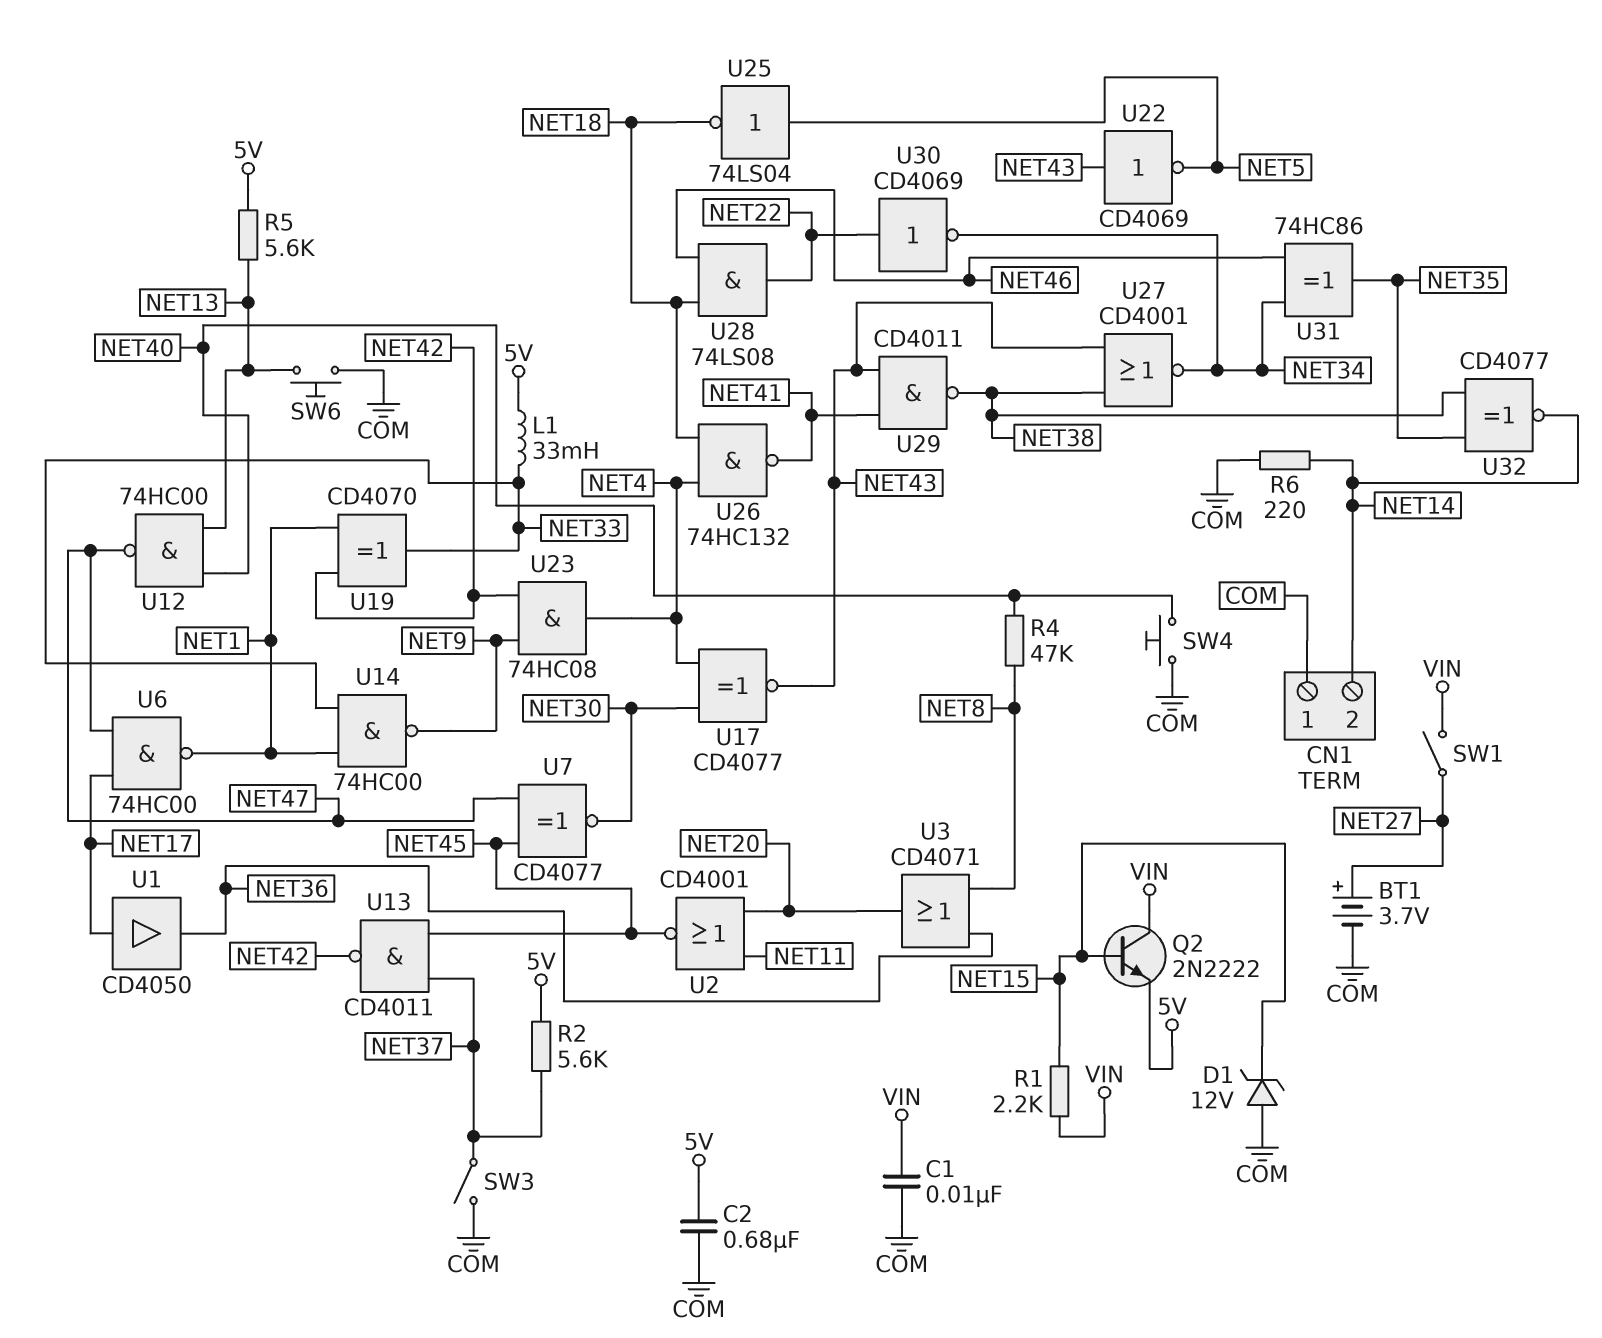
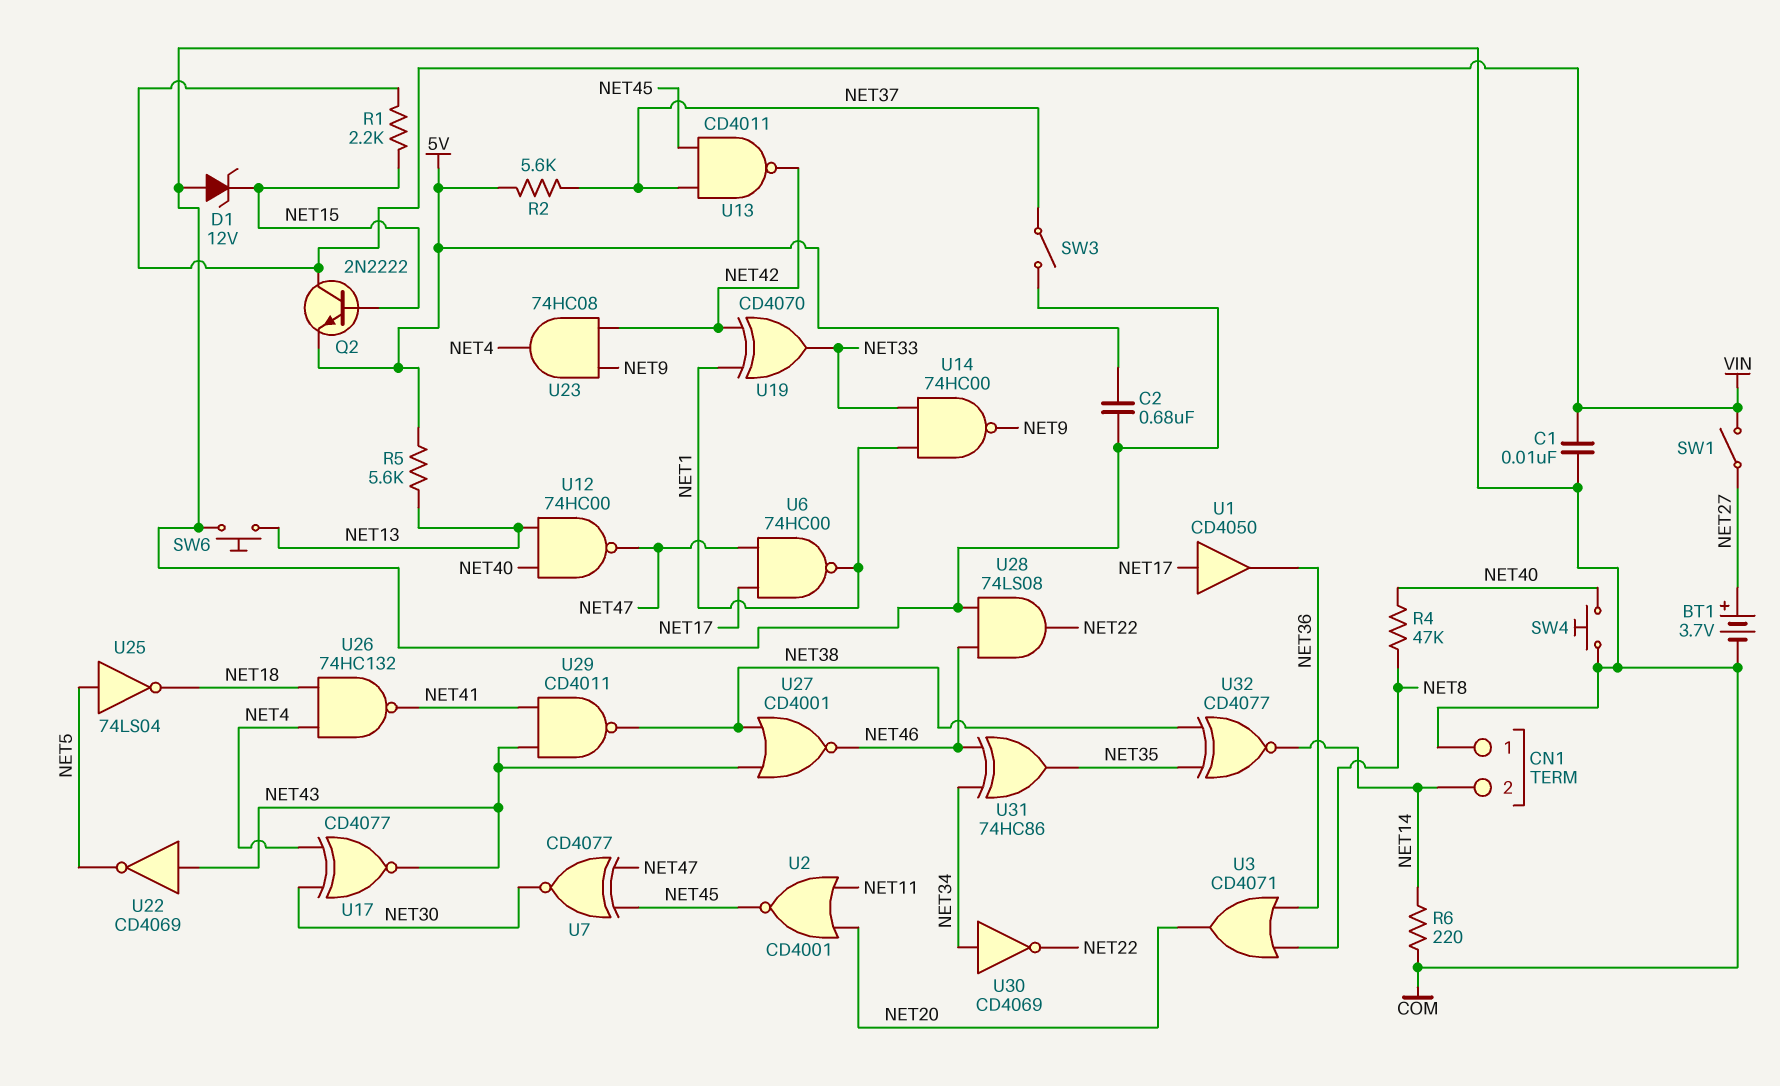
L1: 33mH (5V, NET33) -> none
U27: NOR CD4001 (in NET38, in NET43, out NET34) -> NOR CD4001 (in NET38, in NET43, out NET46)
U28: AND 74LS08 (in NET18, in NET46, out NET22) -> AND 74LS08 (in COM, in NET46, out NET22)
U30: NOT CD4069 (in NET22, out NET34) -> NOT CD4069 (in NET34, out NET22)

